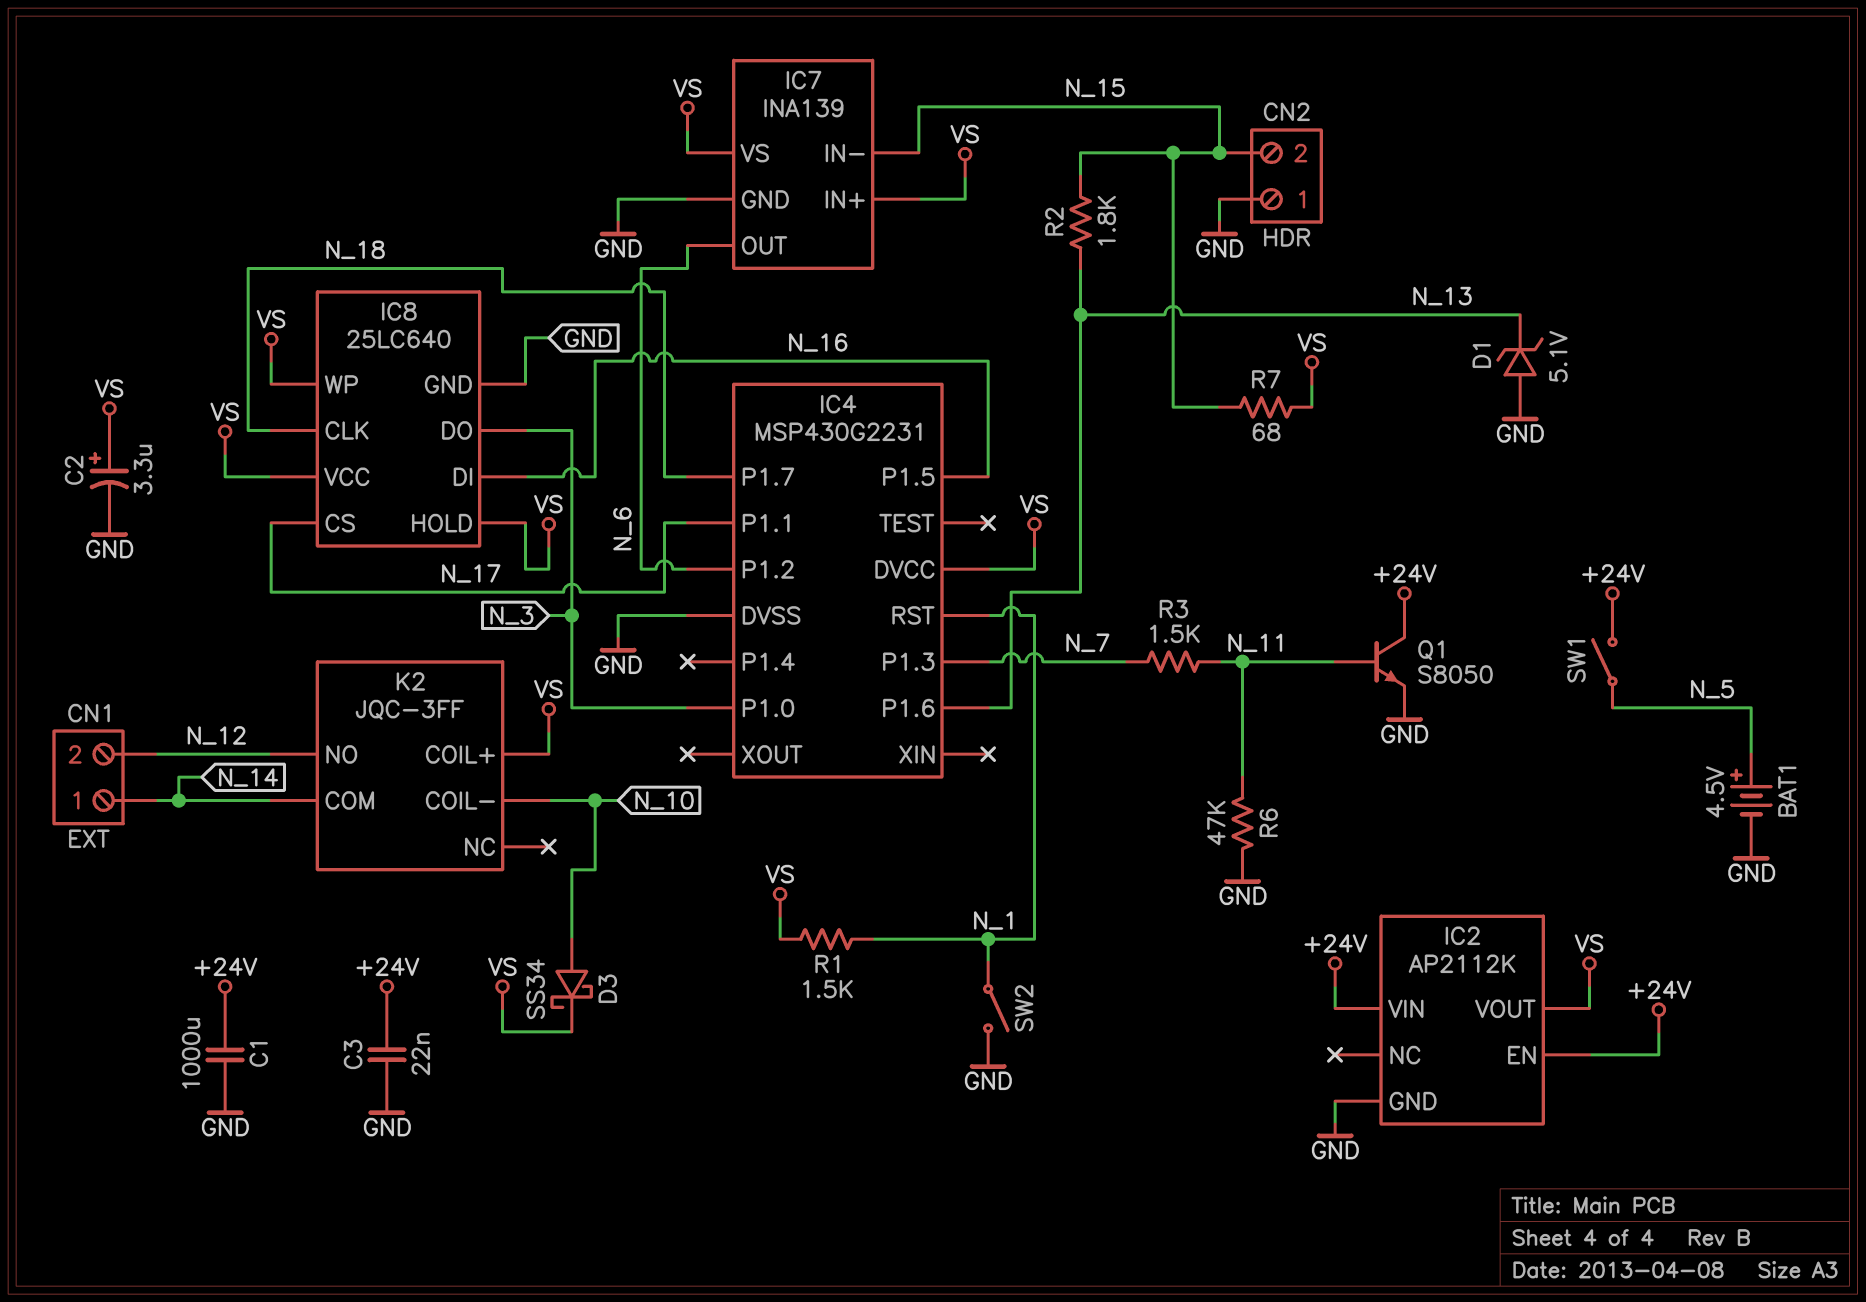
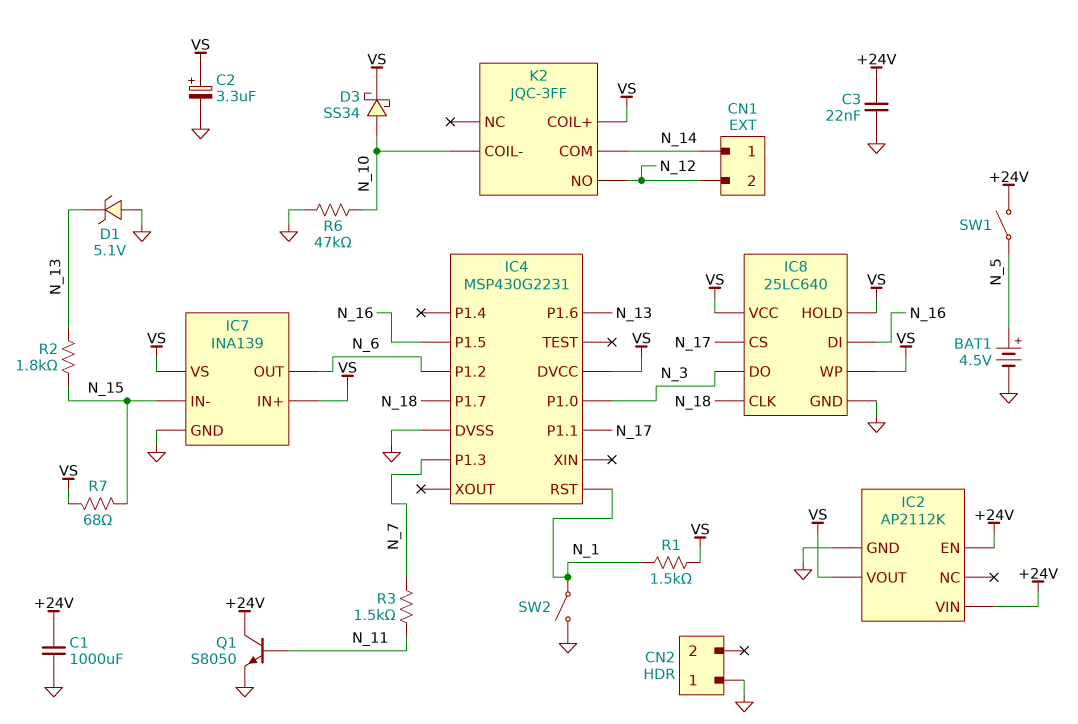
CN2 pin 2: N_15 -> none
R6: 47k (GND, N_11) -> 47k (GND, N_10)

